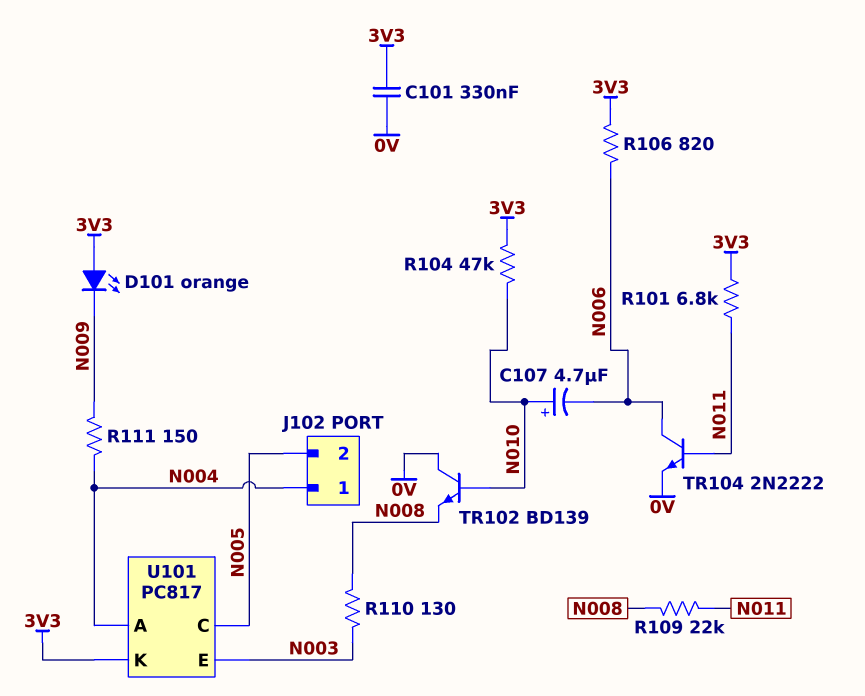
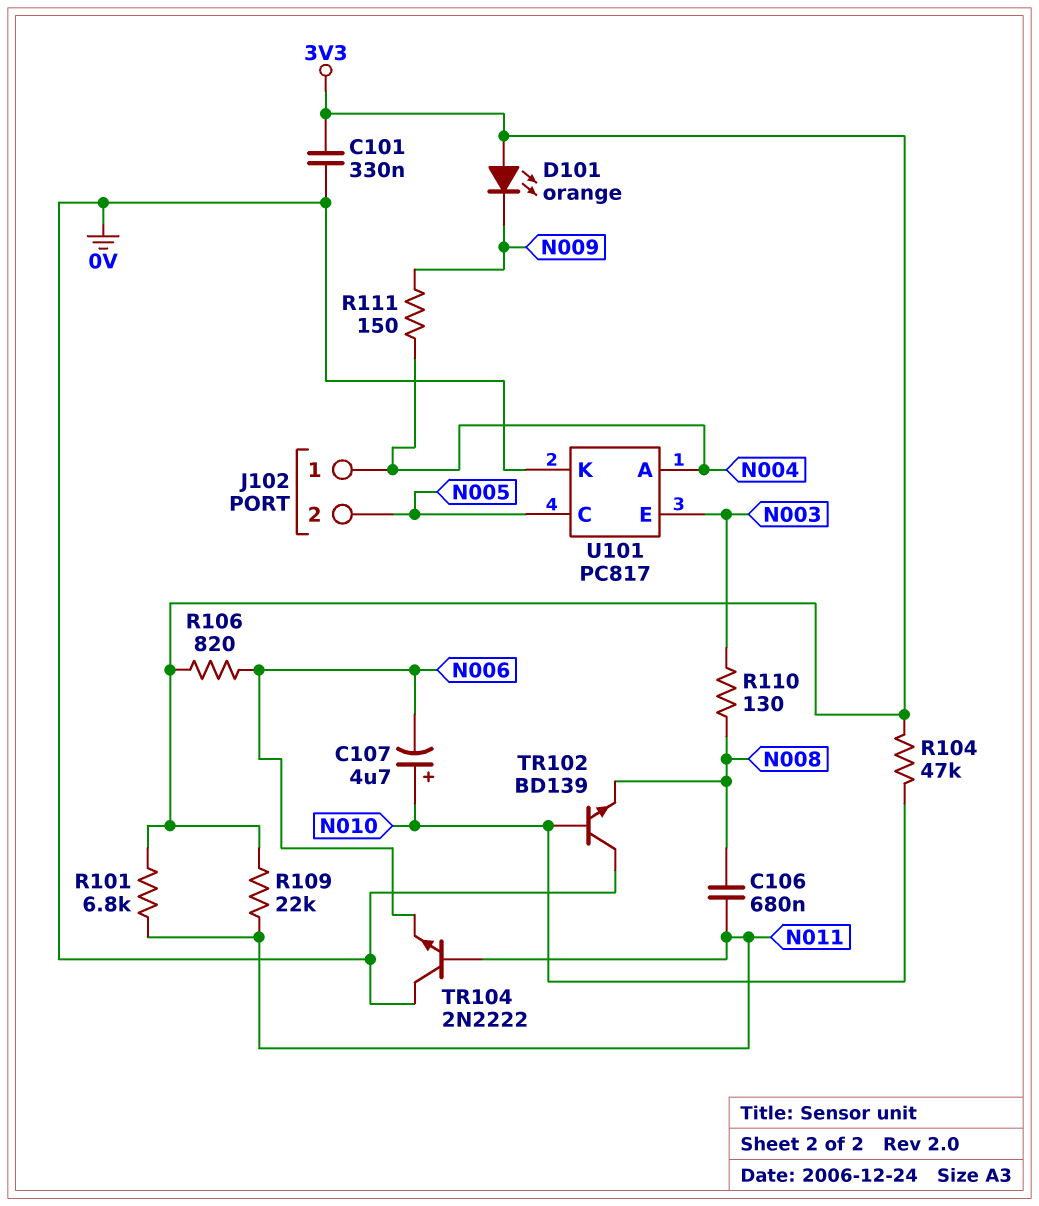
C106: none -> 680nF (N008, N011)
R109: 22k (N008, N011) -> 22k (3V3, N011)
TR104: NPN 2N2222 (B N011, C N006, E 0V) -> NPN 2N2222 (B N011, C 0V, E N006)
U101 pin K: 3V3 -> 0V

